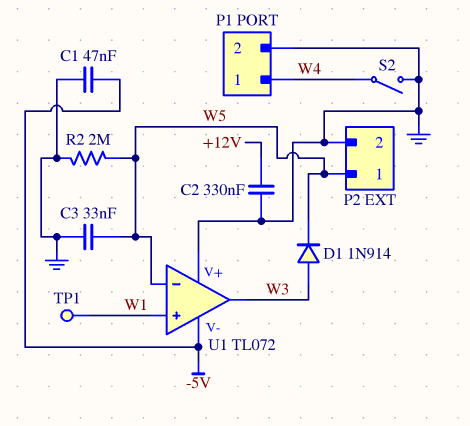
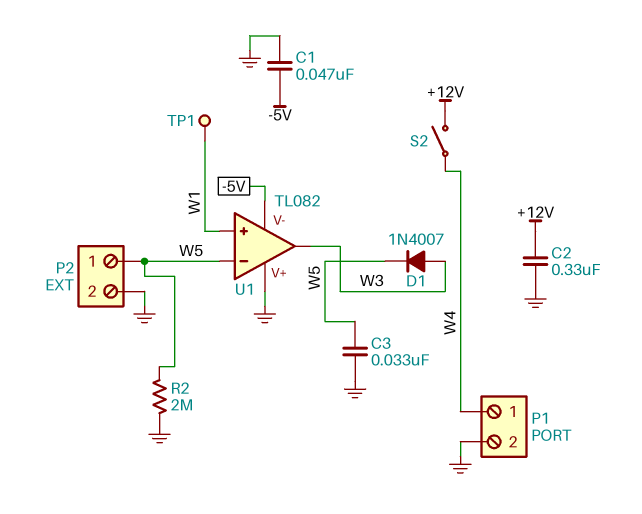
D1: diode 1N914 (A W3, K W5) -> diode 1N4007 (A W3, K W5)
S2: switch (GND, W4) -> switch (+12V, W4)
U1: TL072 -> TL082

